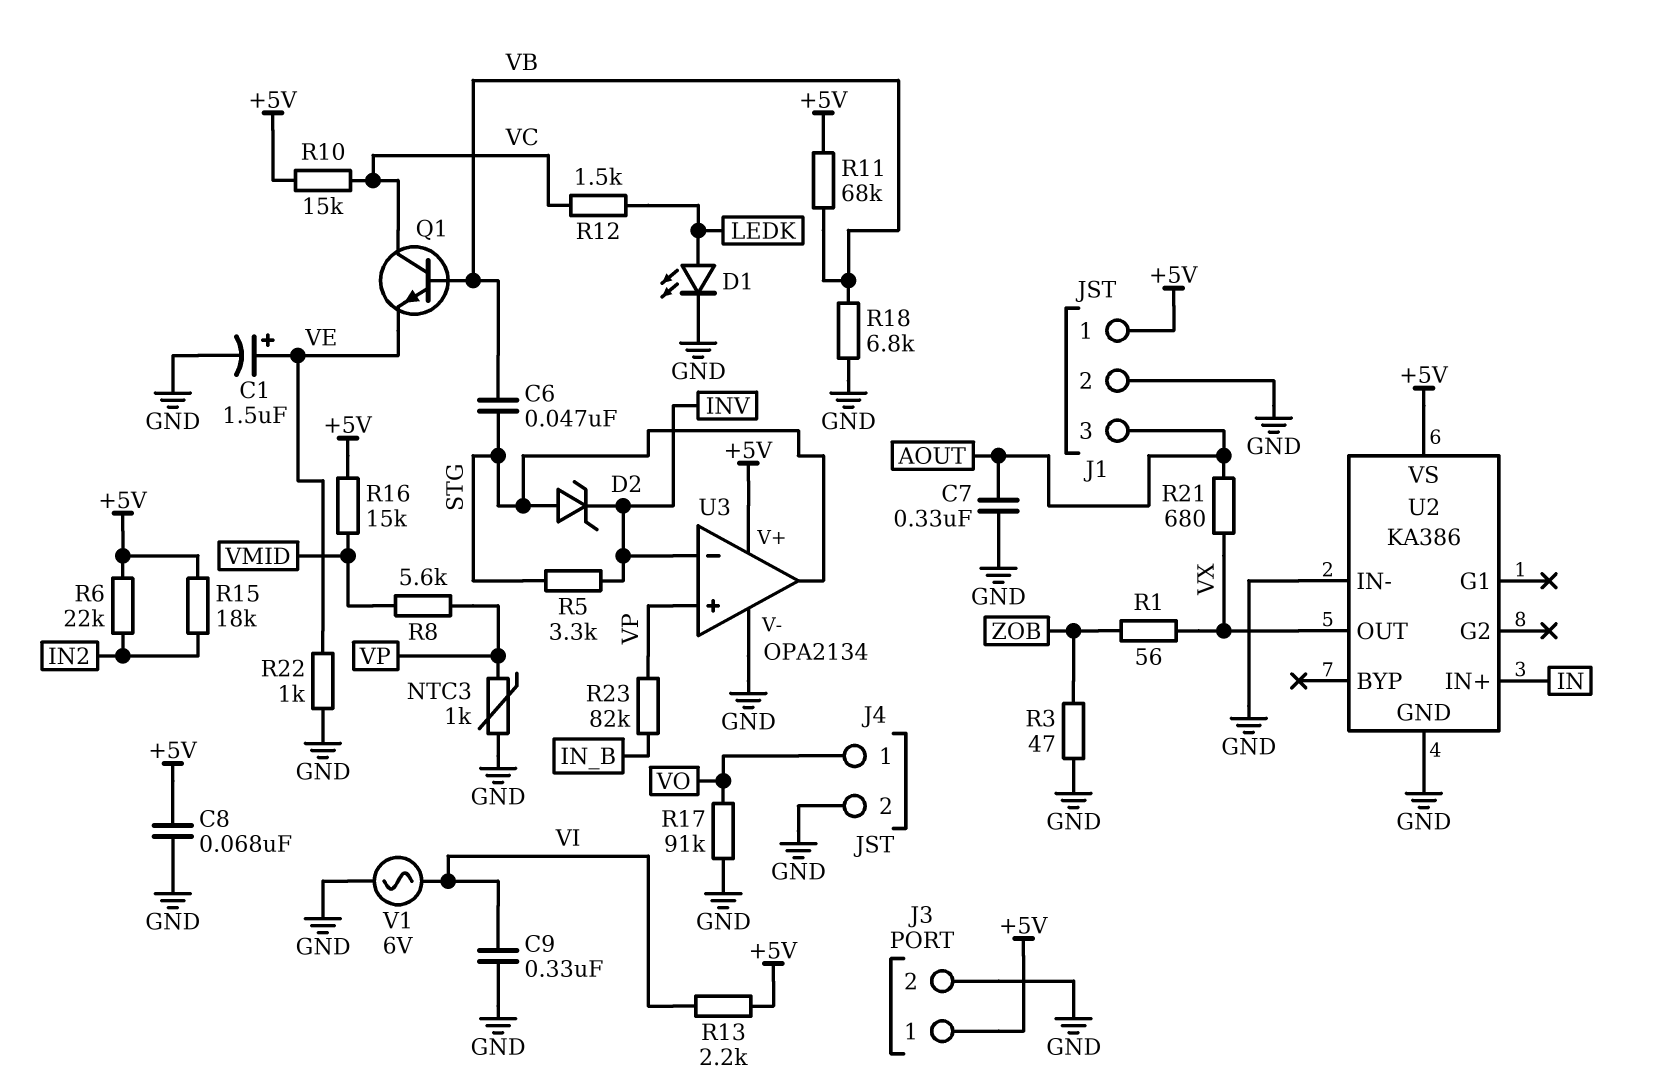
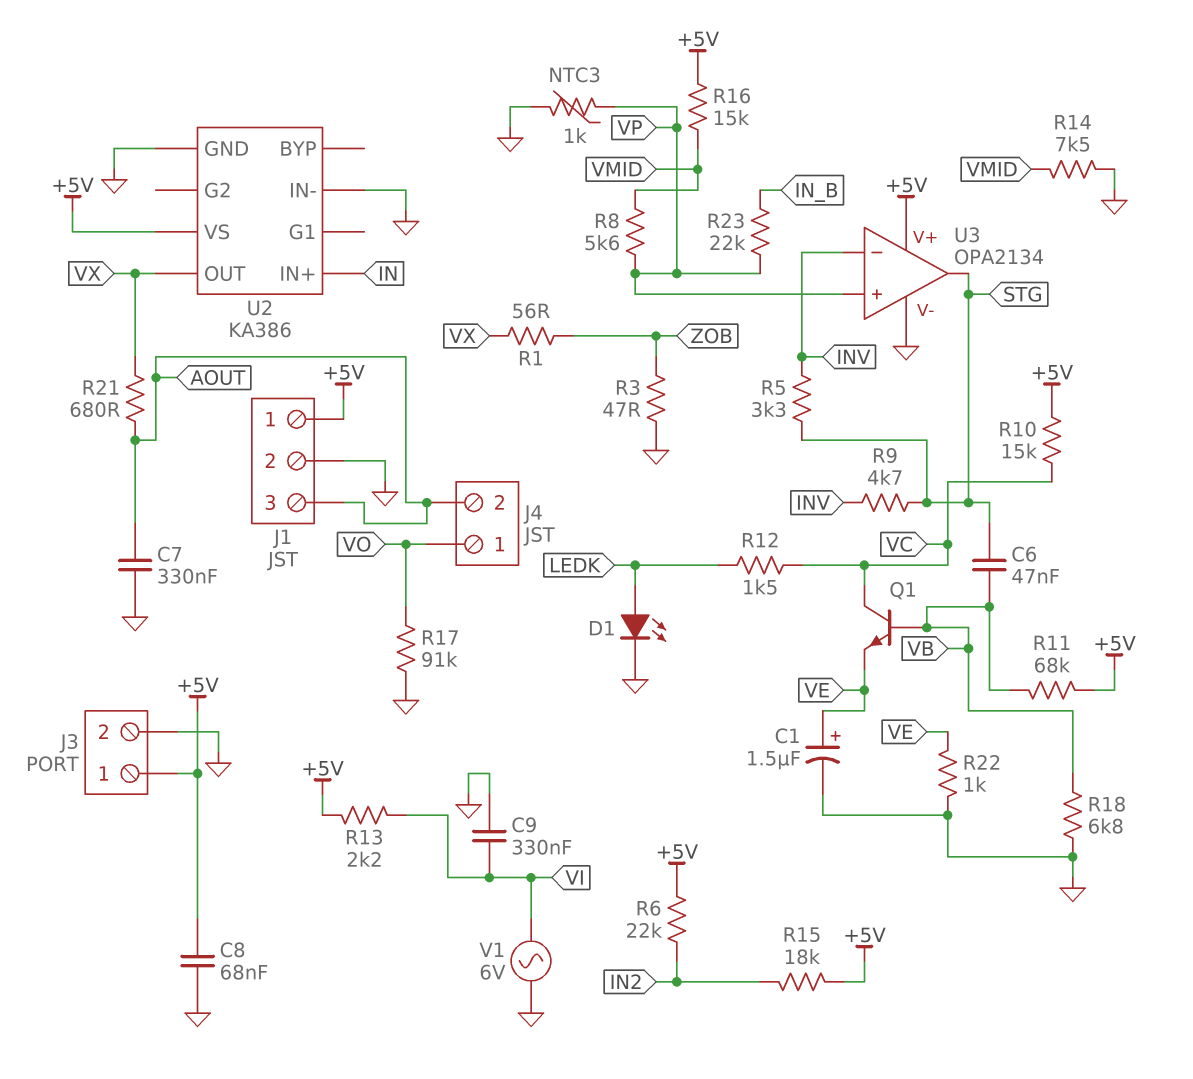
D2: zener (A STG, K INV) -> none
J4 pin 2: GND -> AOUT
R9: none -> 4.7k (INV, STG)
R14: none -> 7.5k (GND, VMID)
R23: 82k (IN_B, VP) -> 22k (IN_B, VP)

